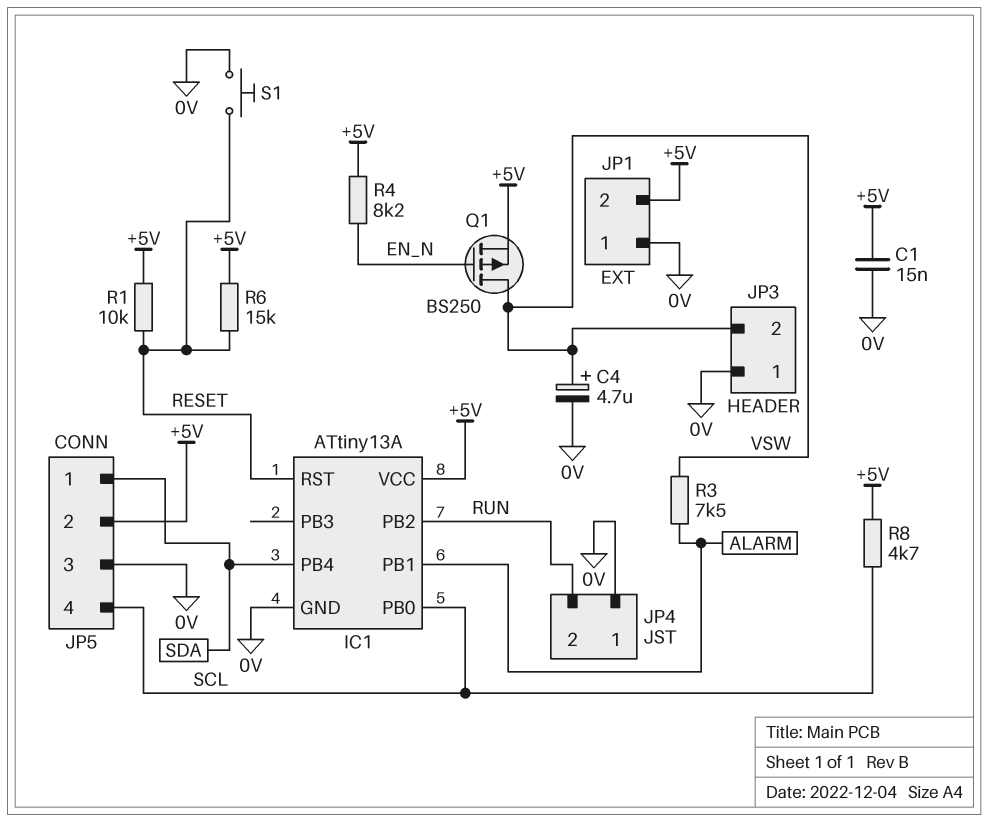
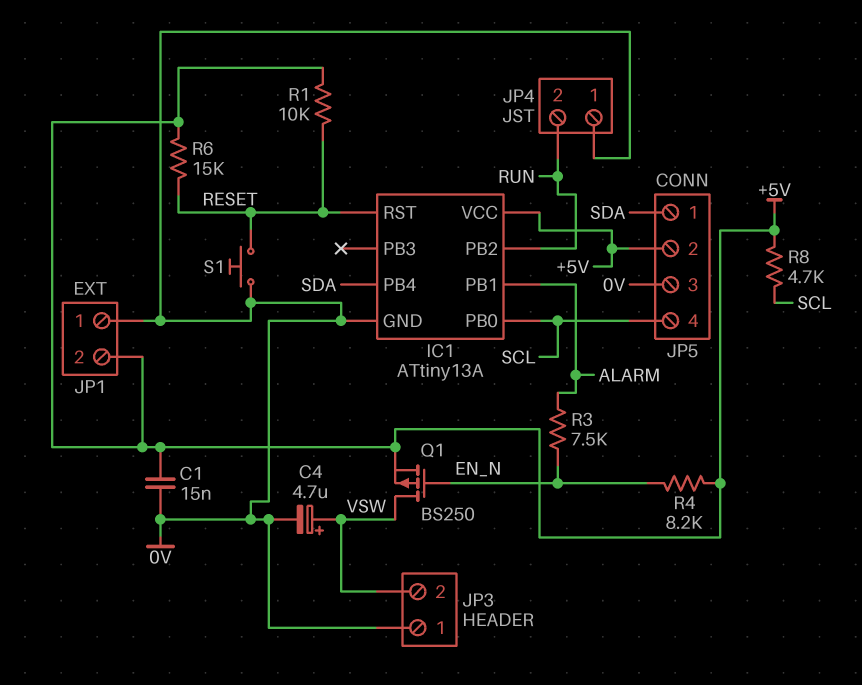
R3: 7.5k (ALARM, VSW) -> 7.5k (ALARM, EN_N)

